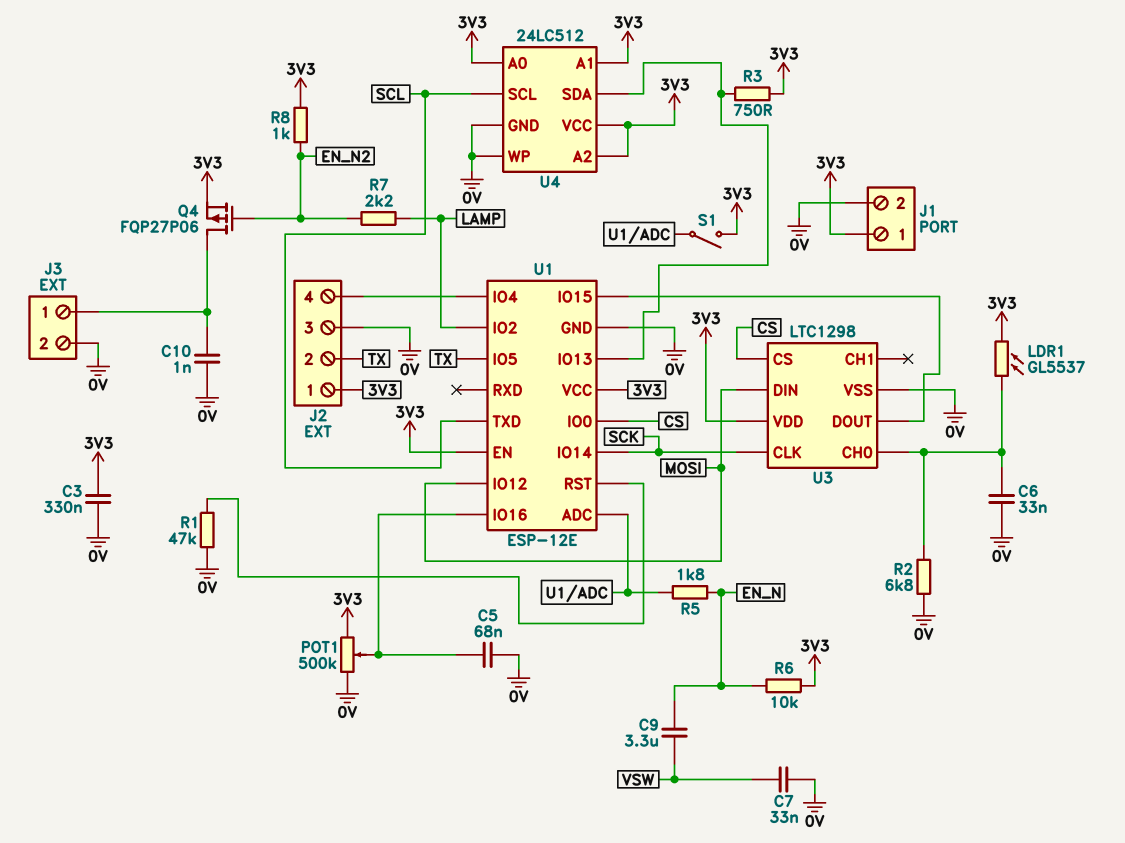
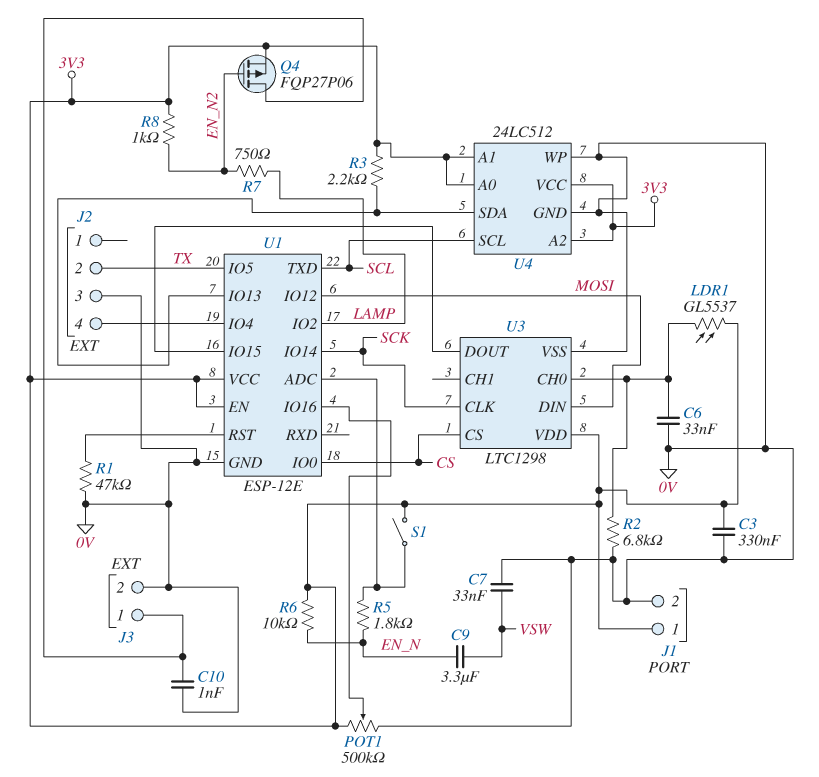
C5: 68nF (0V, U1/IO16) -> none
J2 pin 1: 3V3 -> none
R3: 750 (3V3, U1/IO13) -> 2.2k (3V3, U1/IO13)
R7: 2.2k (EN_N2, LAMP) -> 750 (EN_N2, LAMP)

